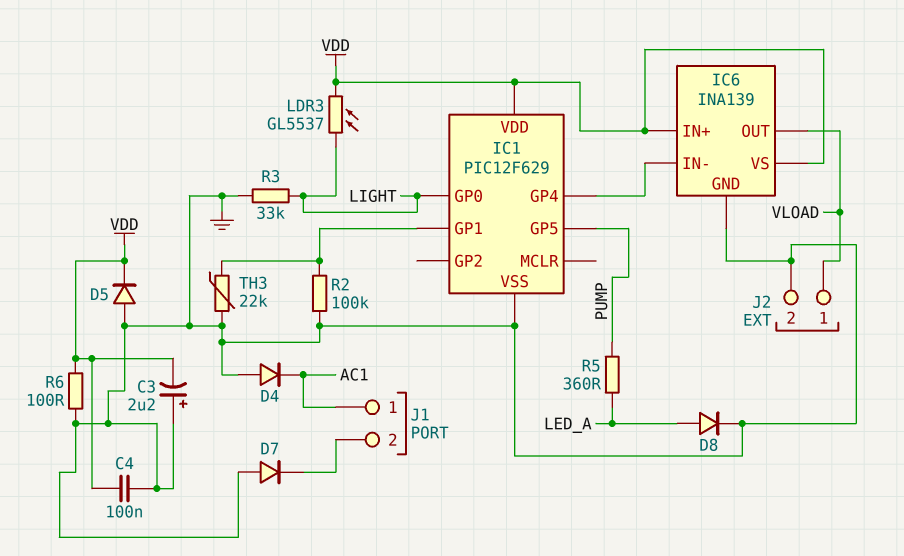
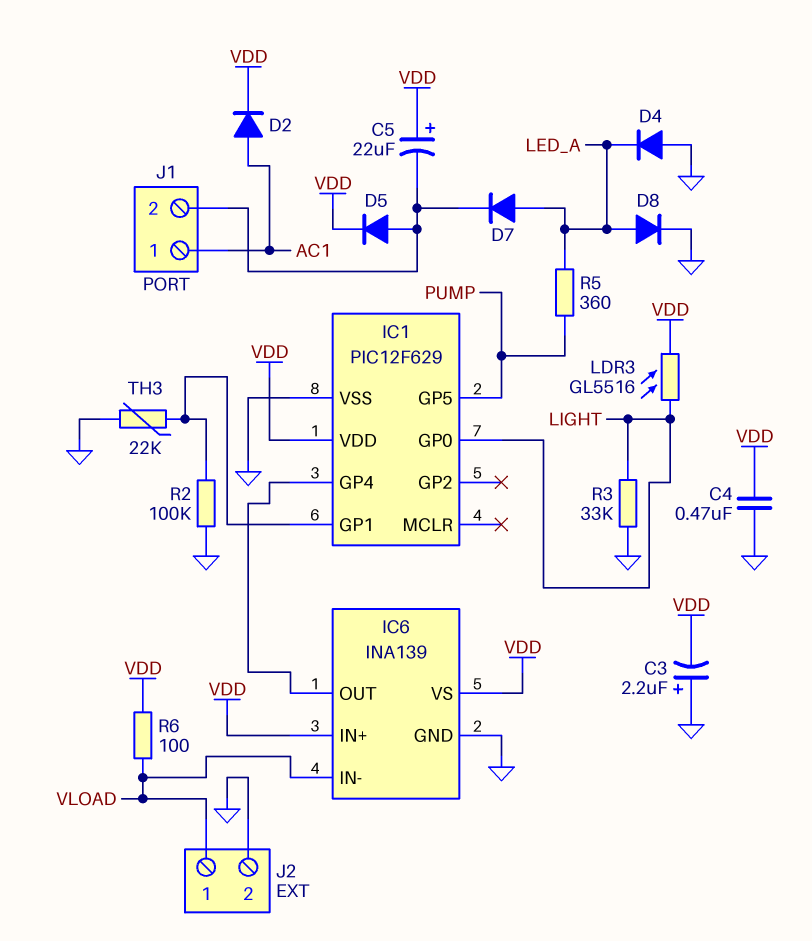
C4: 100nF (GND, VDD) -> 470nF (GND, VDD)
C5: none -> 22uF (plus VDD, minus J1/2)
D2: none -> diode (A AC1, K VDD)
D4: diode (A GND, K AC1) -> diode (A GND, K LED_A)
D5: diode (A GND, K VDD) -> diode (A J1/2, K VDD)
D7: diode (A GND, K J1/2) -> diode (A LED_A, K J1/2)
IC6 pin IN-: IC1/GP4 -> VLOAD
IC6 pin OUT: VLOAD -> IC1/GP4
LDR3: GL5537 (LIGHT, VDD) -> GL5516 (LIGHT, VDD)
R6: 100 (GND, VDD) -> 100 (VDD, VLOAD)

